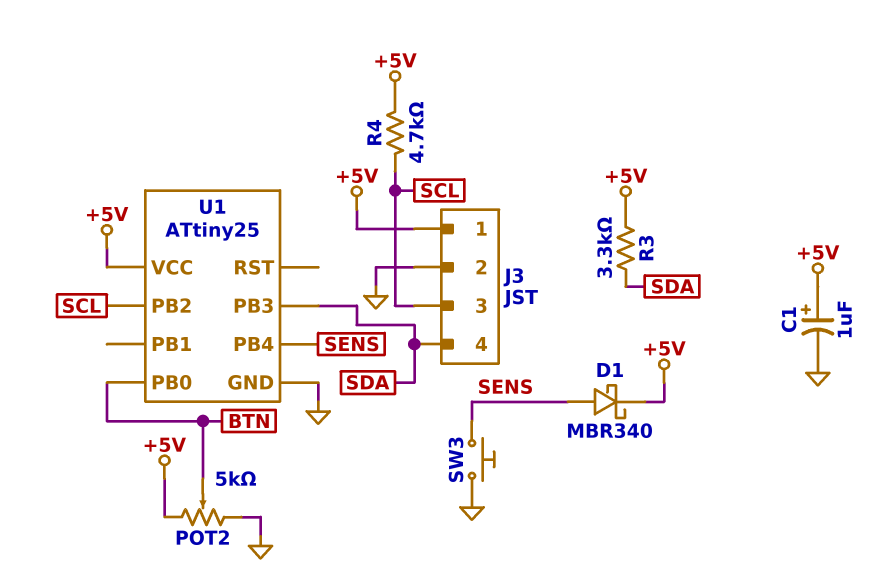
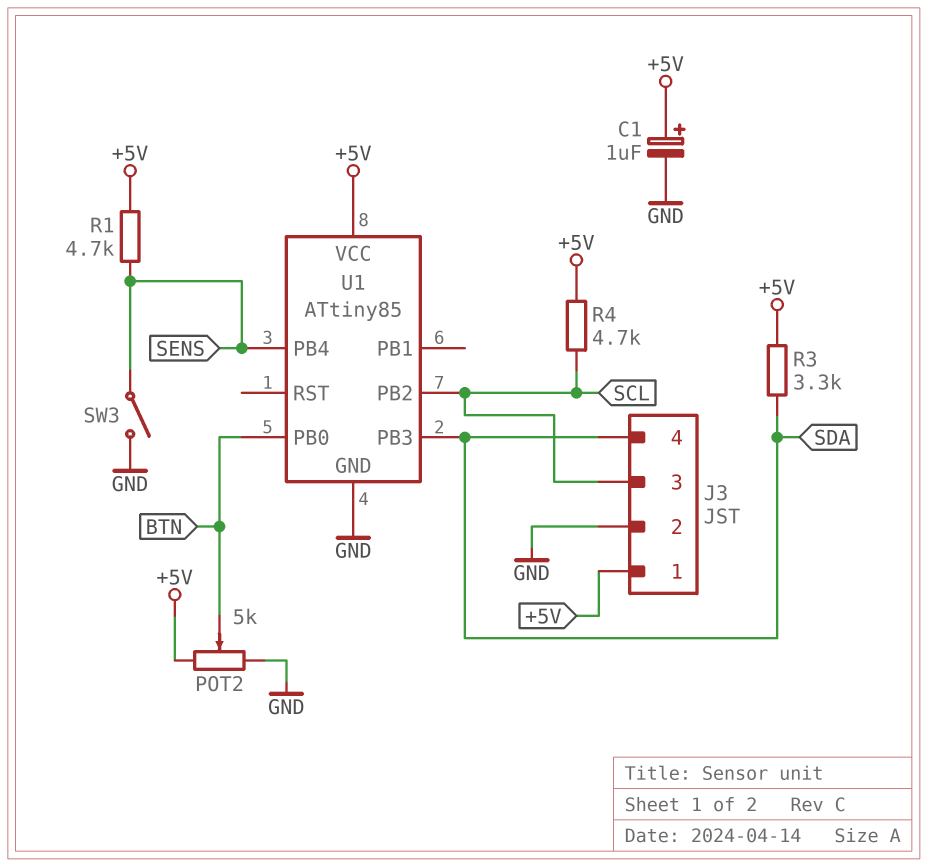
D1: schottky MBR340 (A SENS, K +5V) -> none
R1: none -> 4.7k (+5V, SENS)
SW3: button (GND, SENS) -> switch (GND, SENS)
U1: ATtiny25 -> ATtiny85

